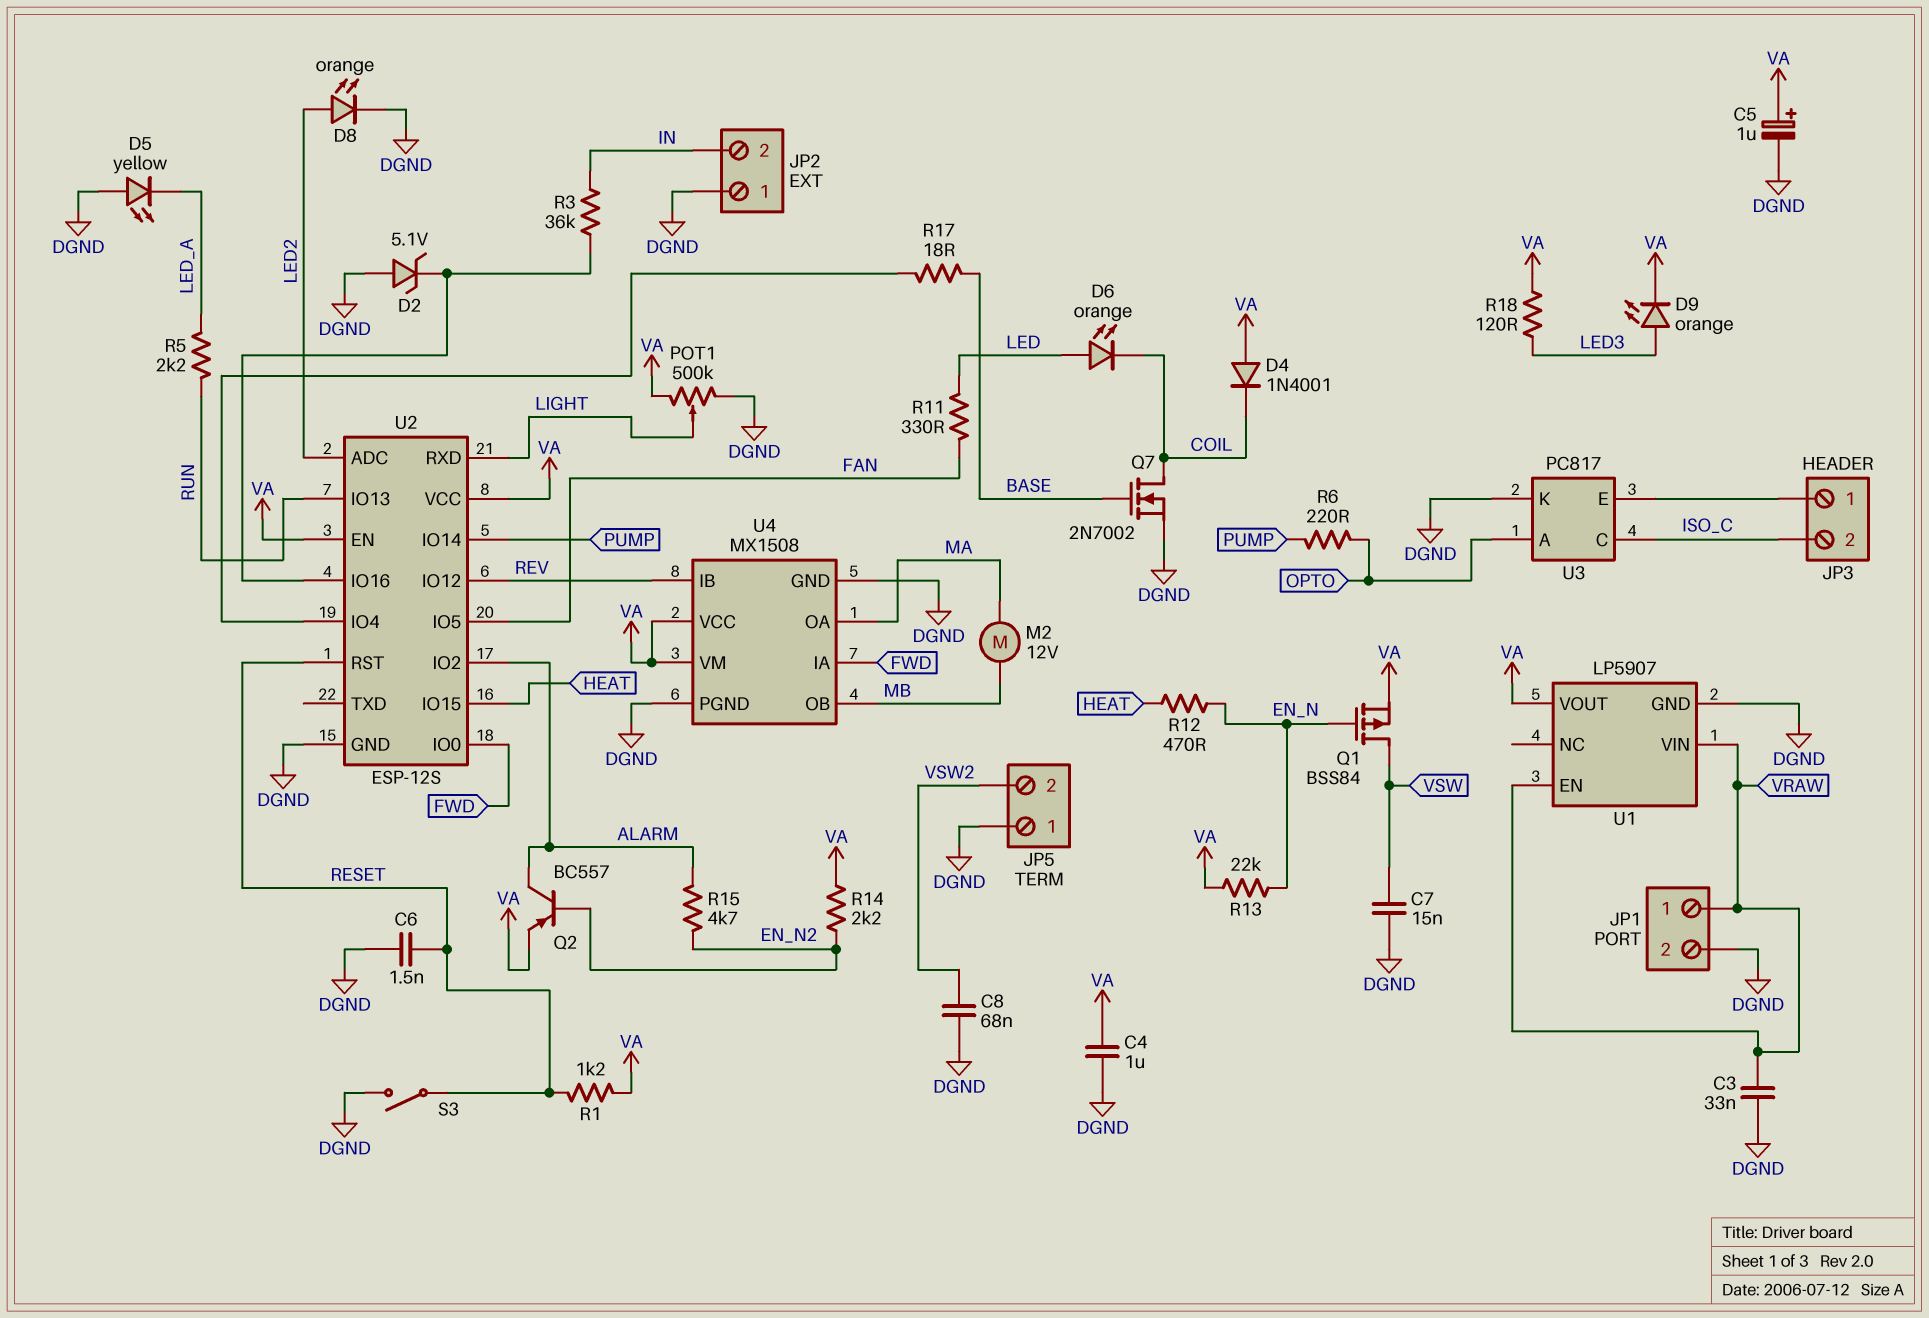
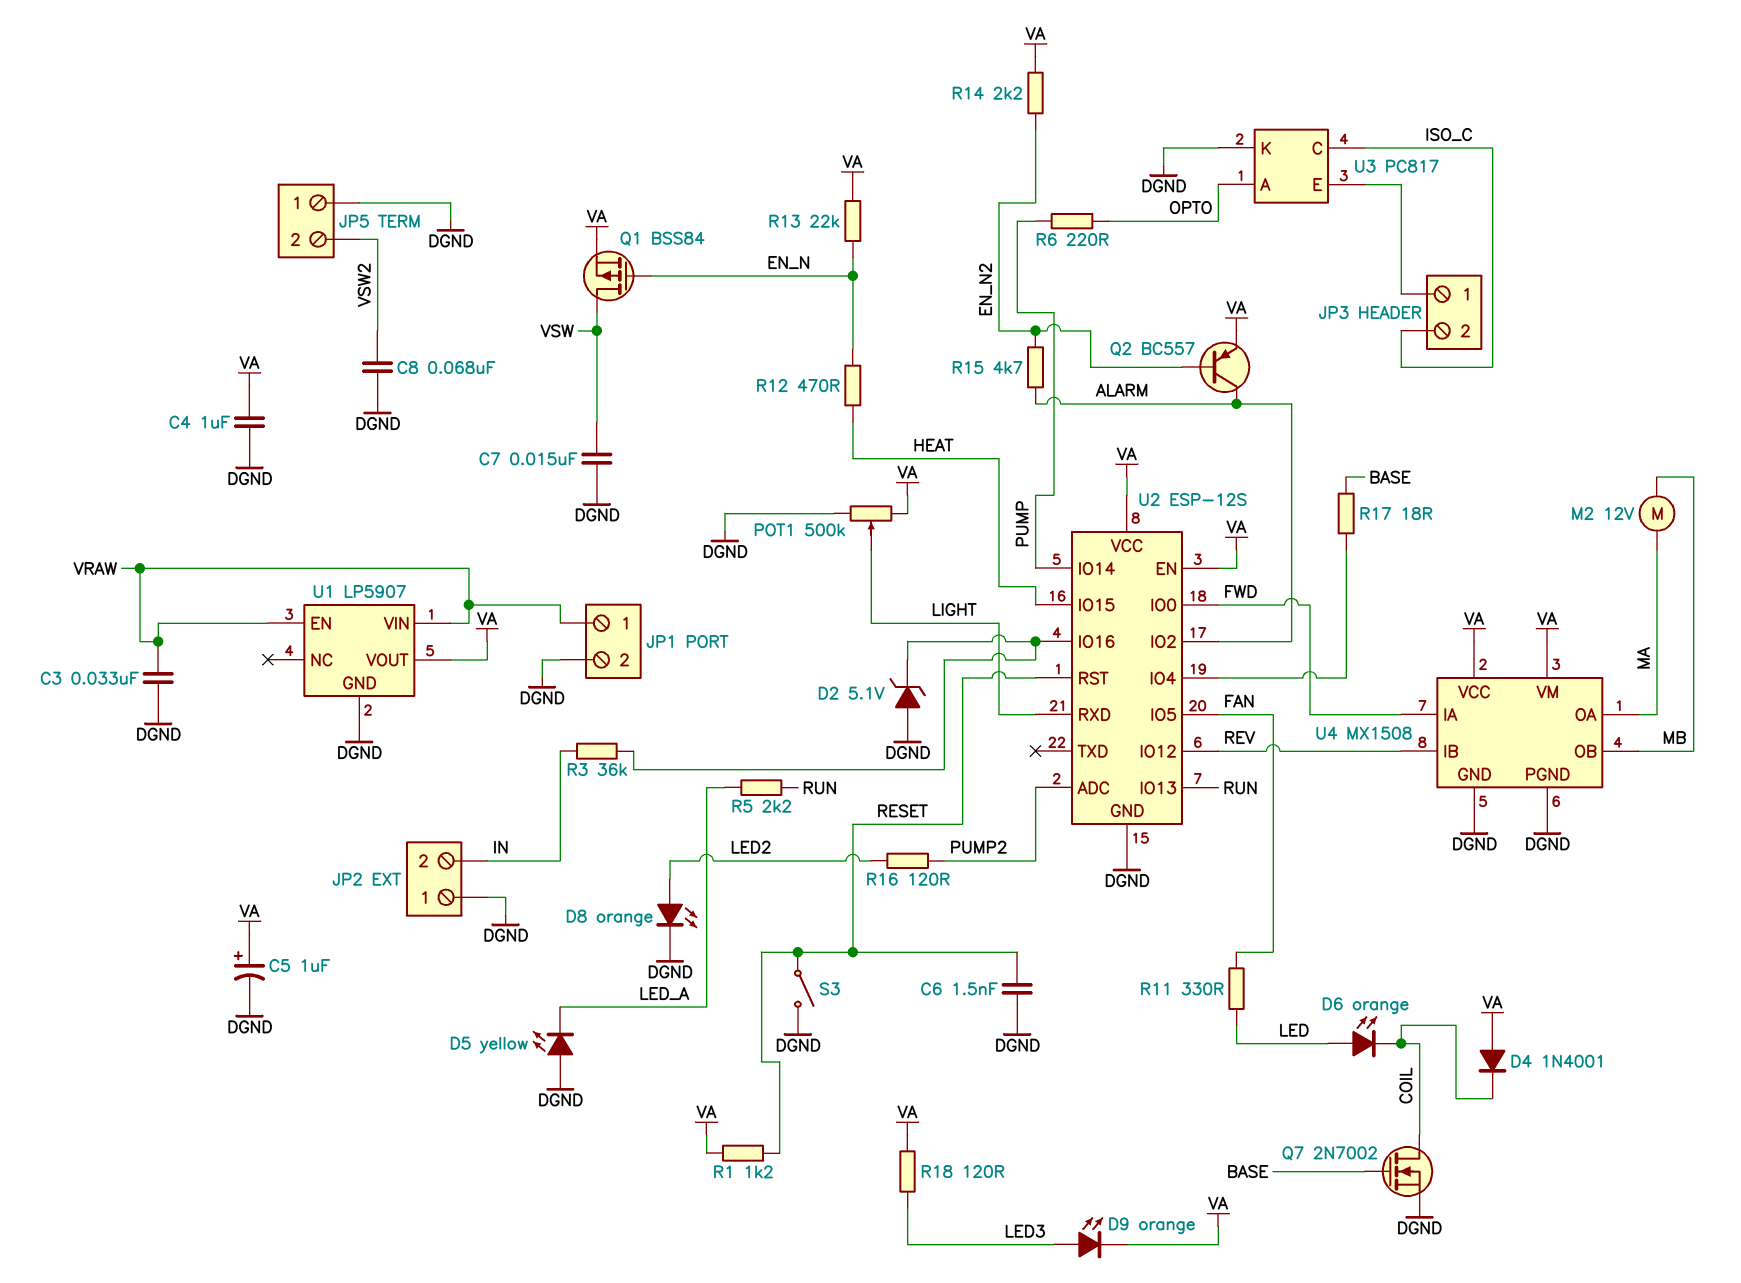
R16: none -> 120 (LED2, PUMP2)
U2 pin ADC: LED2 -> PUMP2

